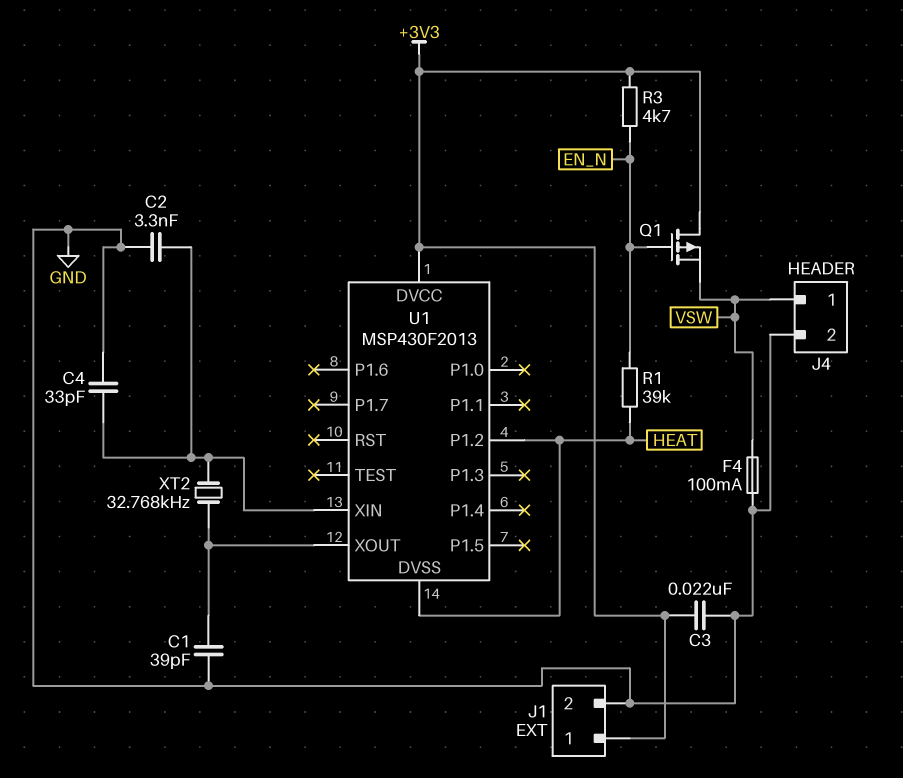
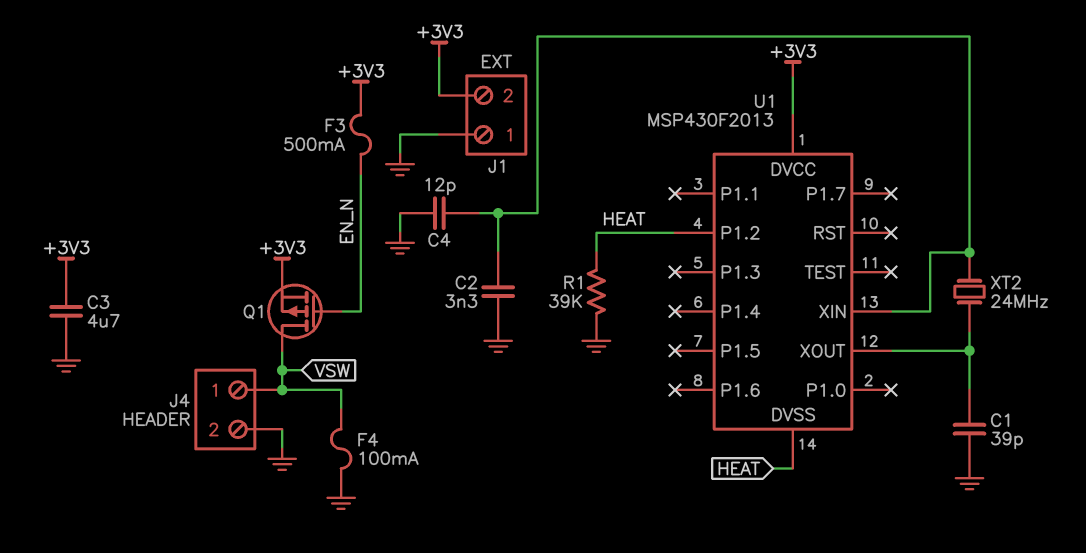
C3: 22nF (+3V3, GND) -> 4.7uF (+3V3, GND)
C4: 33pF (GND, U1/XIN) -> 12pF (GND, U1/XIN)
F3: none -> 500mA (+3V3, EN_N)
J1 pin 1: +3V3 -> GND
J1 pin 2: GND -> +3V3
Q1: PMOS (G EN_N, D +3V3, S VSW) -> PMOS (G EN_N, D VSW, S +3V3)
R1: 39k (EN_N, HEAT) -> 39k (GND, HEAT)
R3: 4.7k (+3V3, EN_N) -> none
XT2: 32.768kHz (U1/XIN, U1/XOUT) -> 24MHz (U1/XIN, U1/XOUT)

